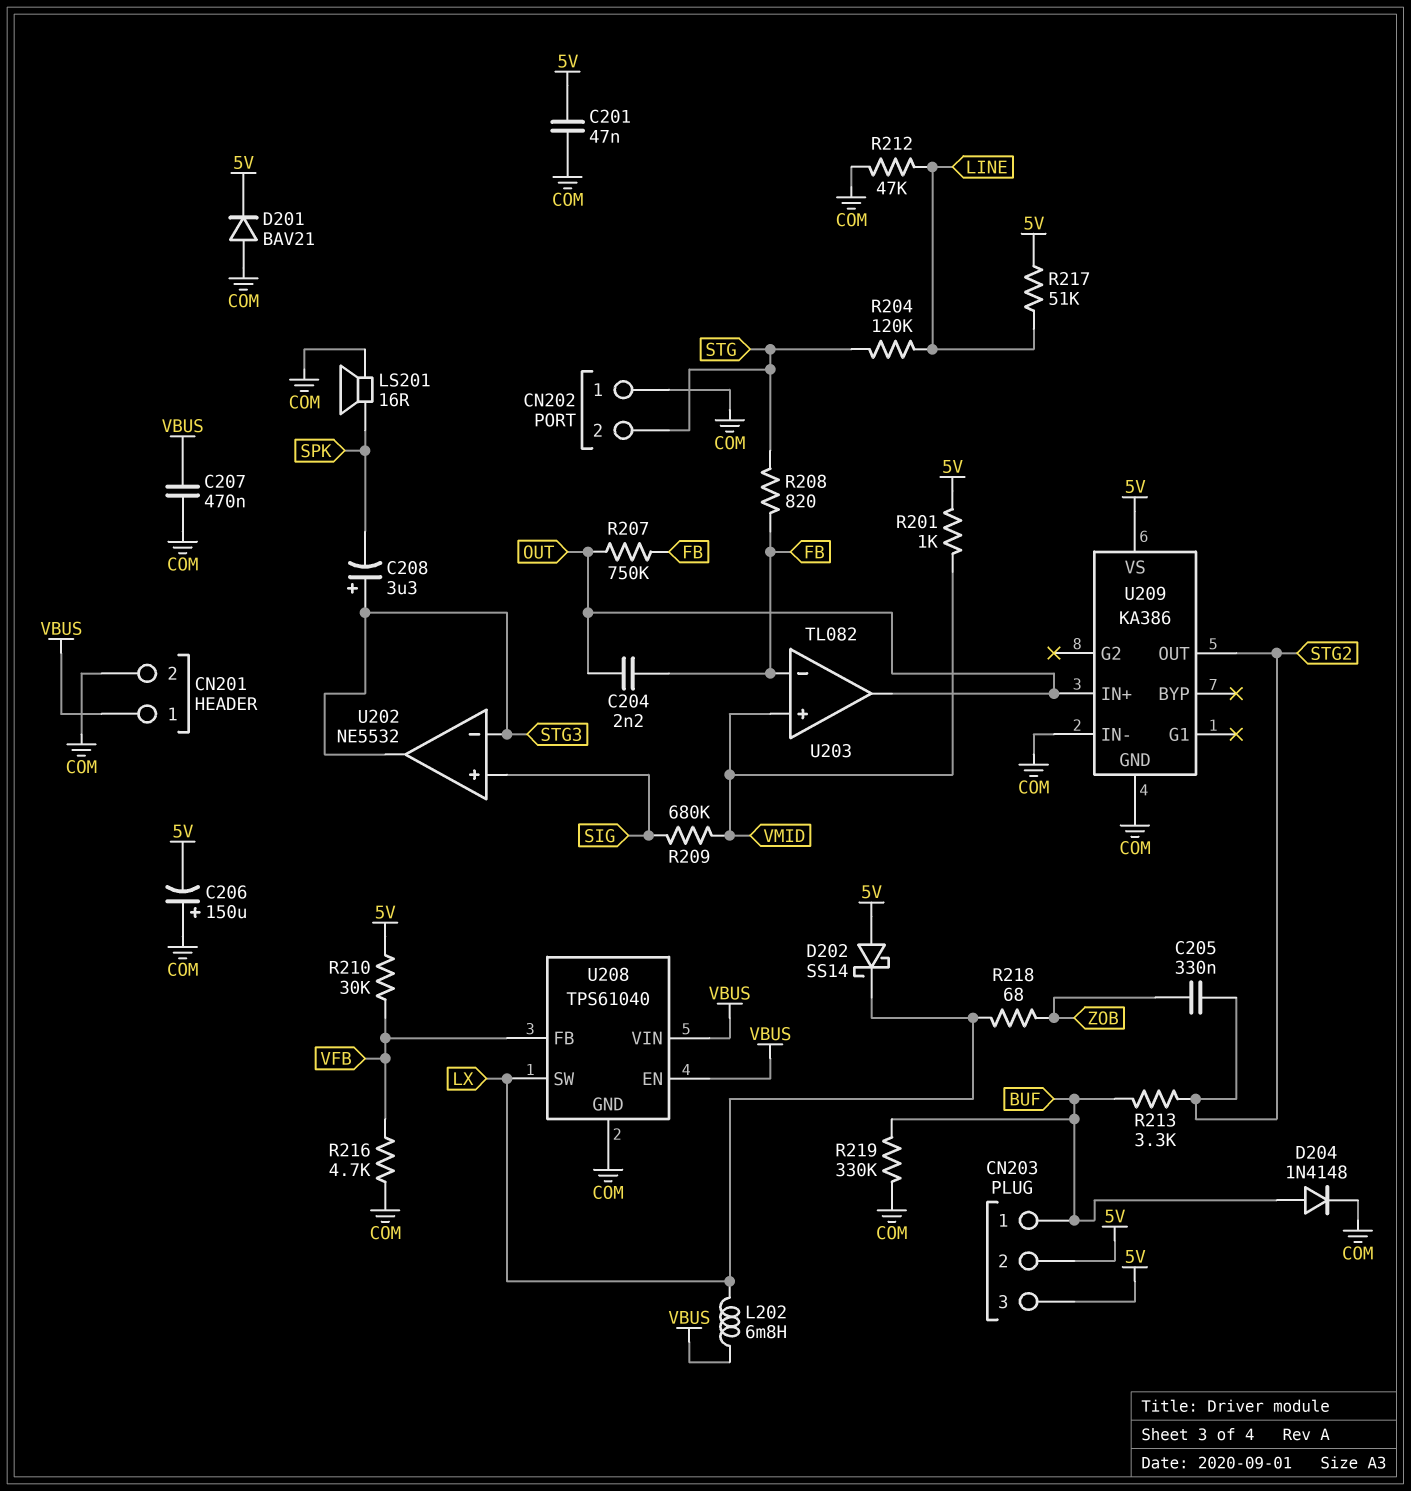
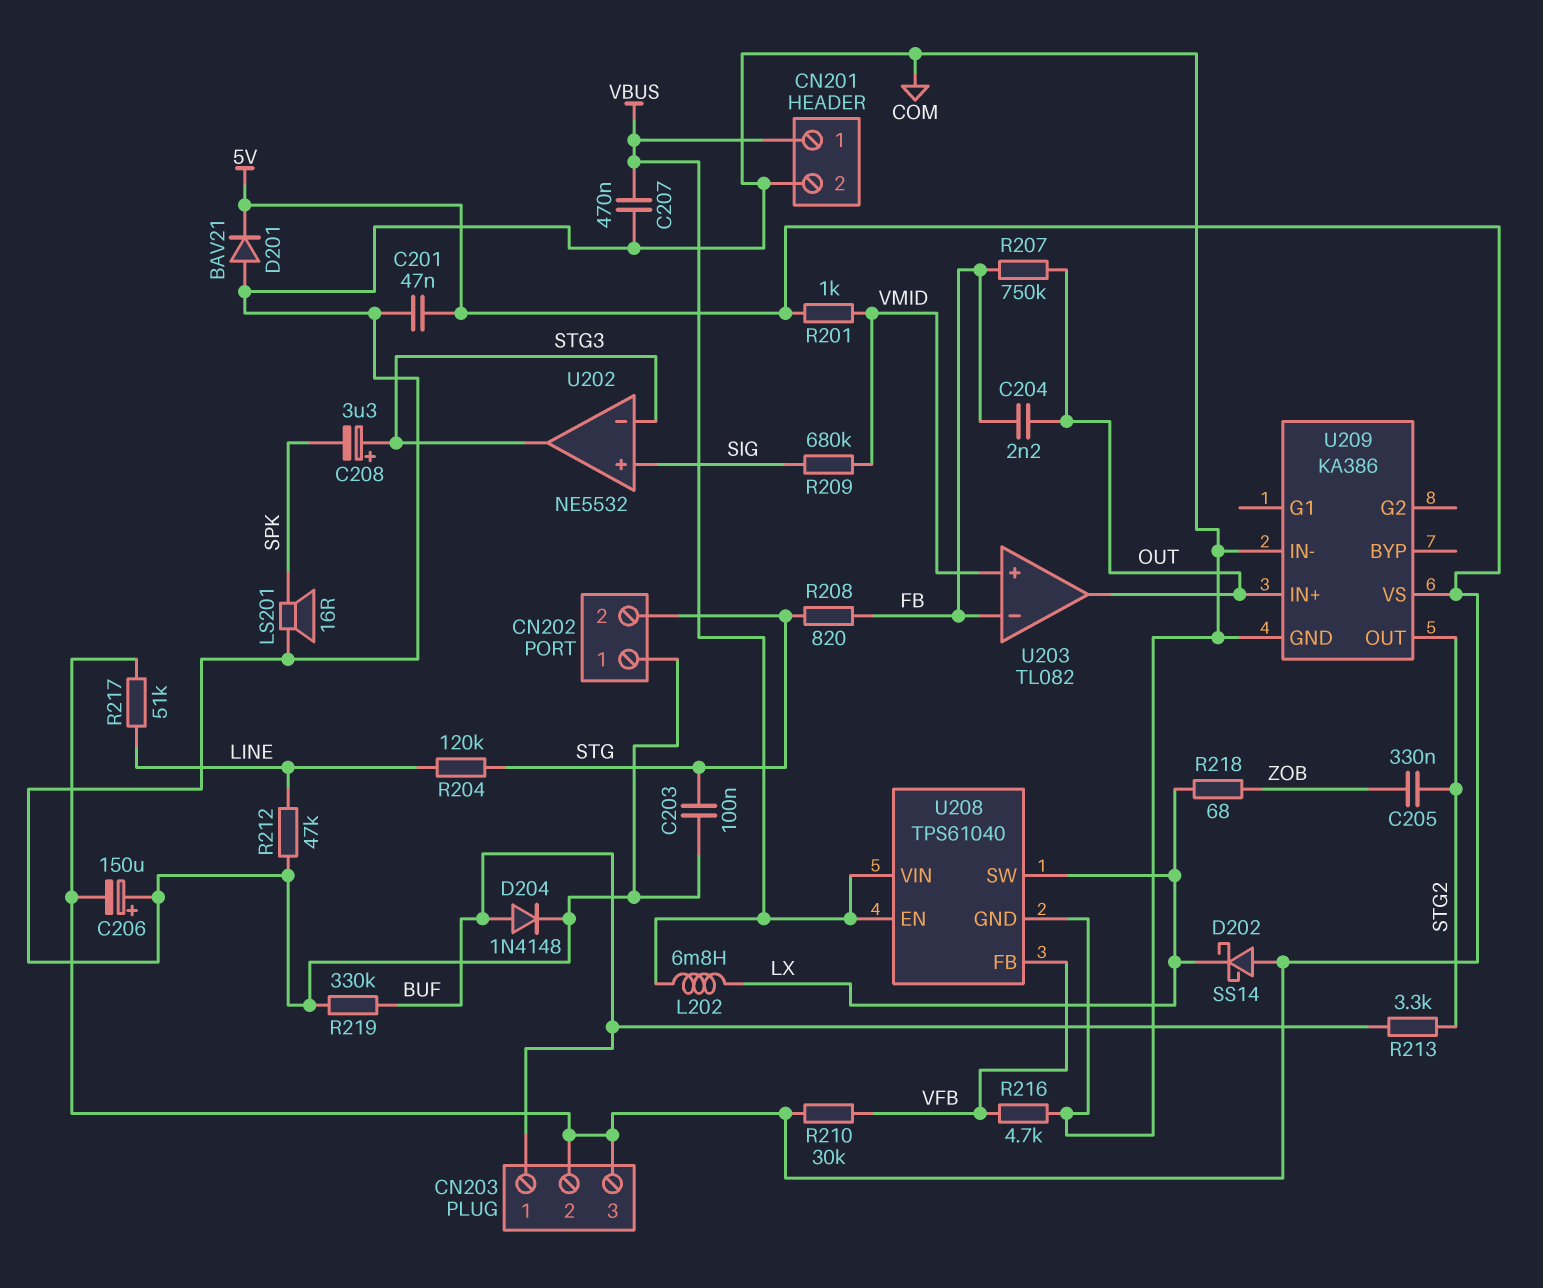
C203: none -> 100nF (COM, STG)

